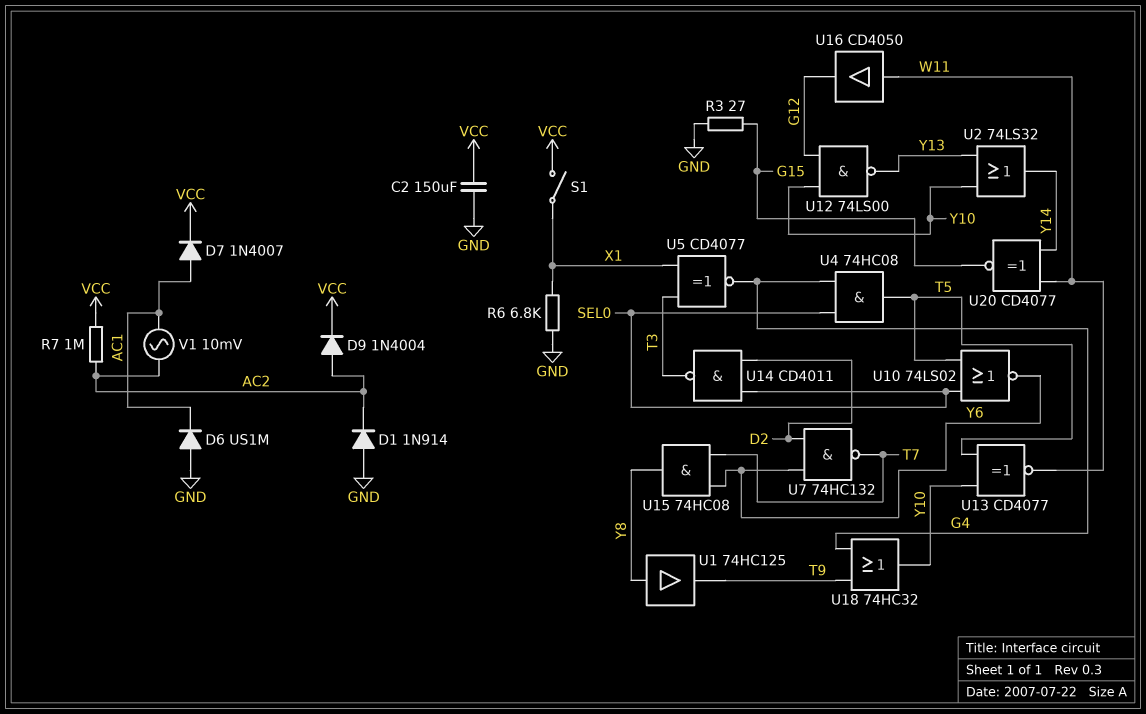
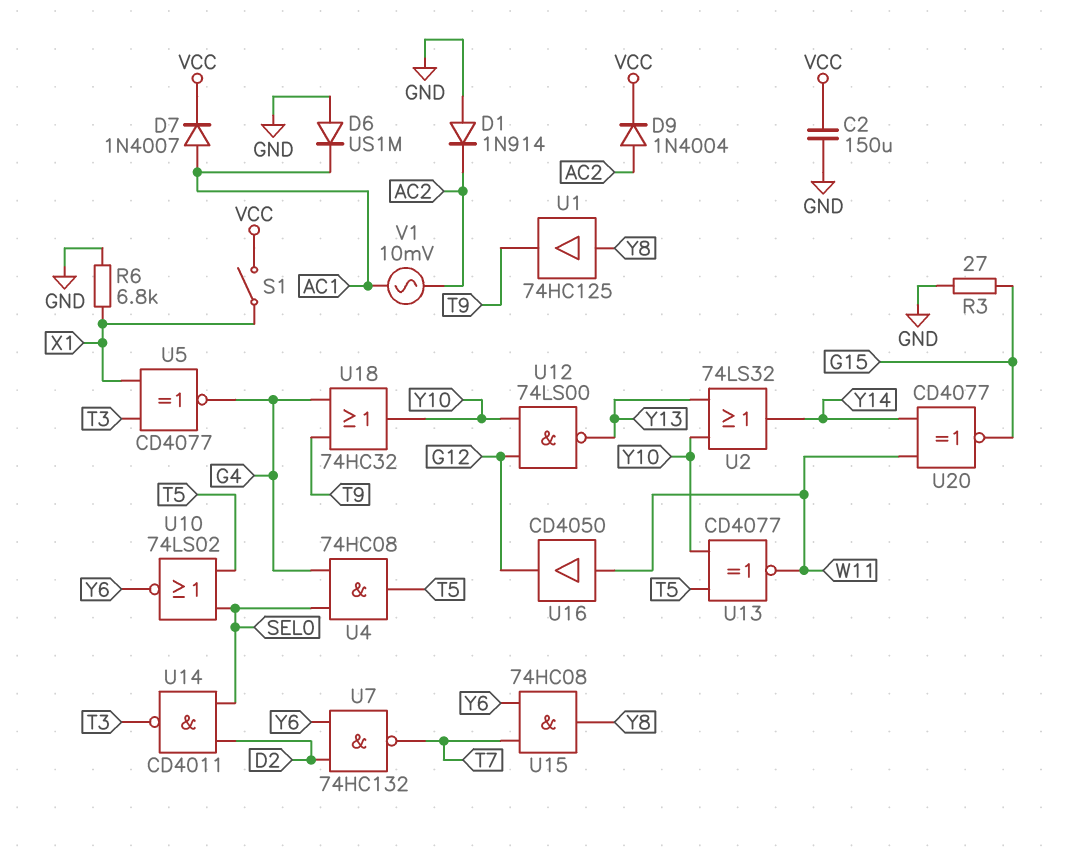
R7: 1M (AC2, VCC) -> none

